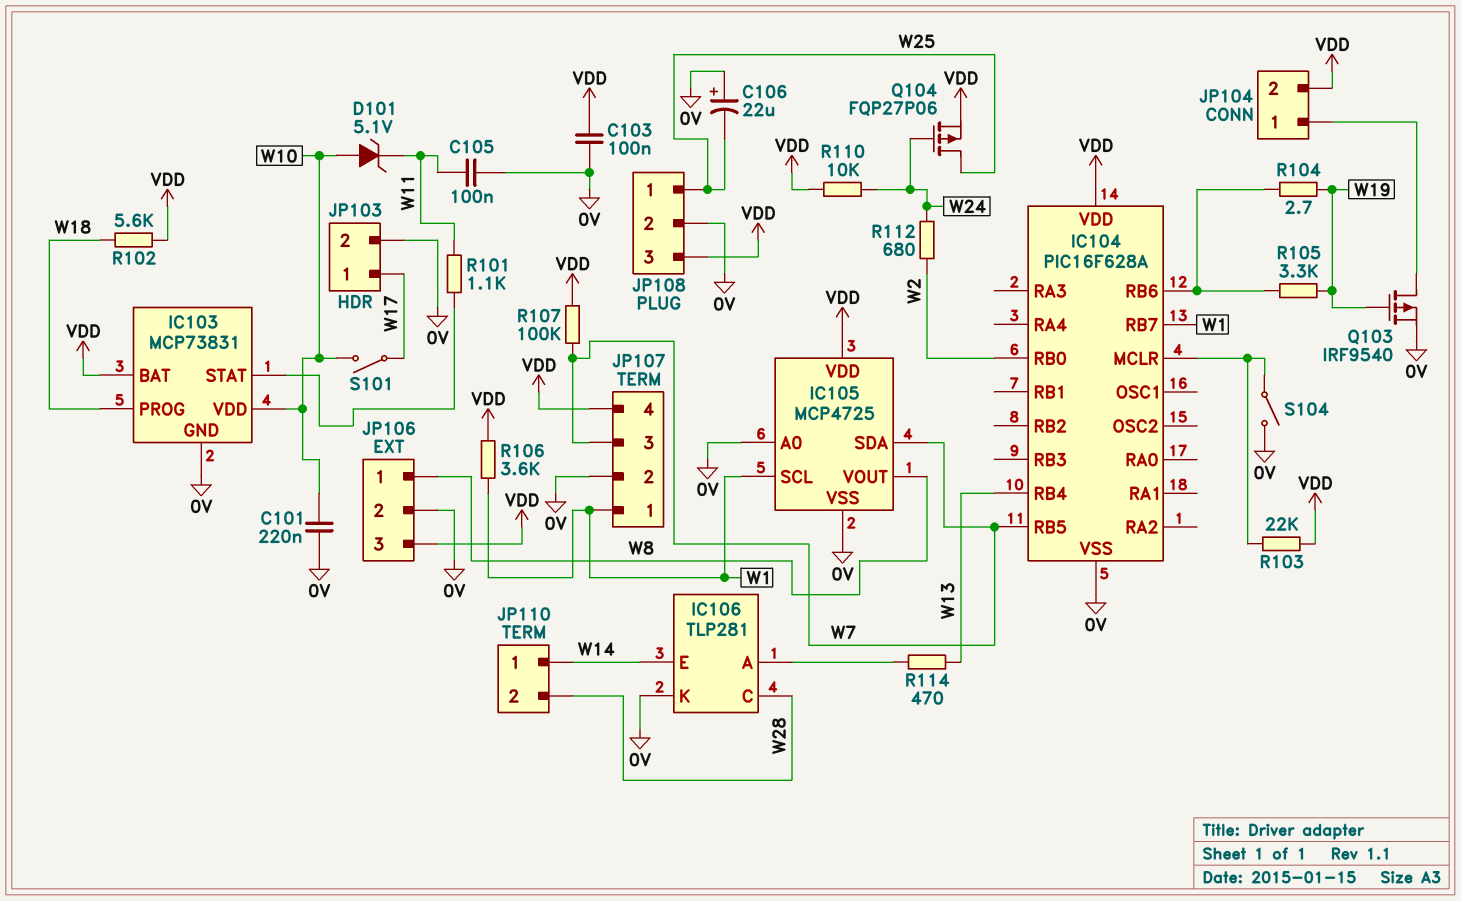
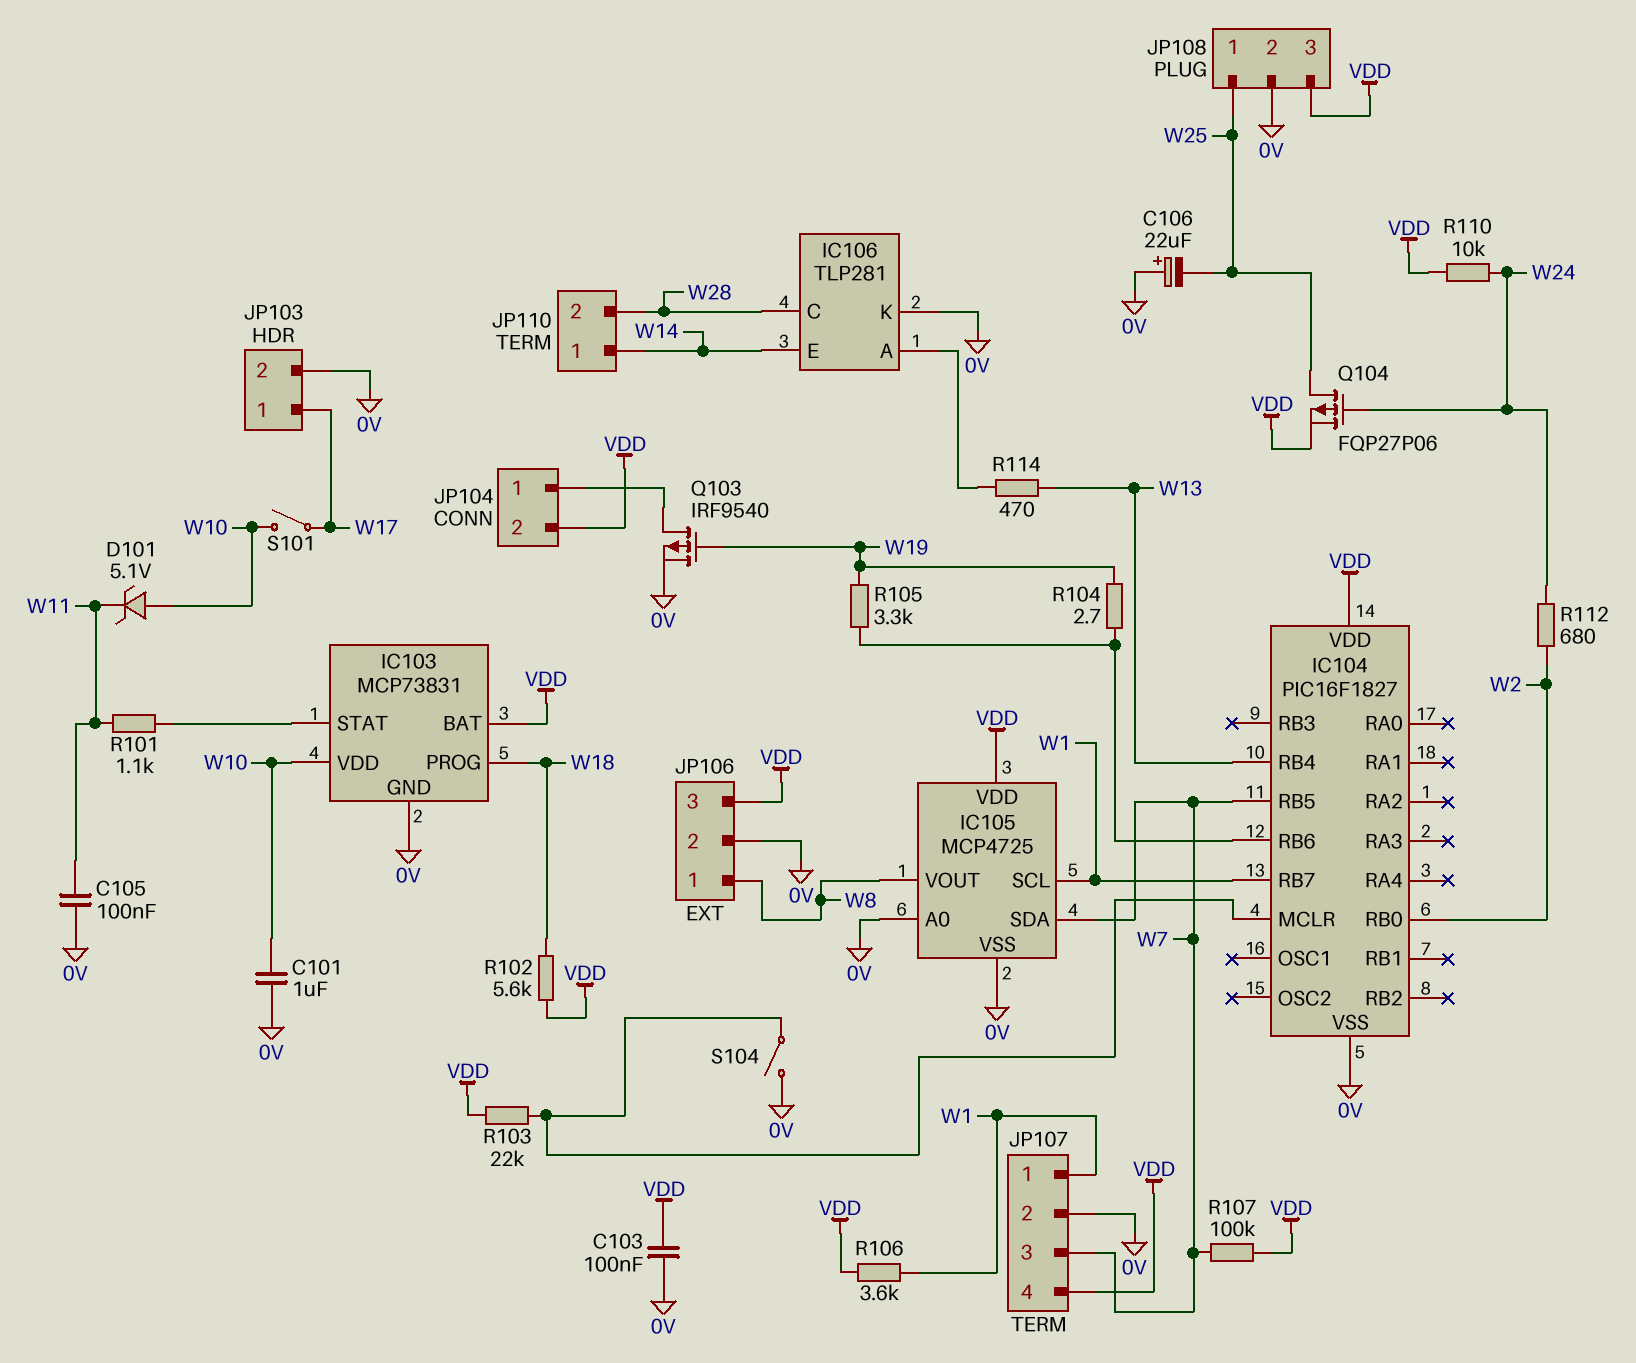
C101: 220nF (0V, W10) -> 1uF (0V, W10)
IC104: PIC16F628A -> PIC16F1827

